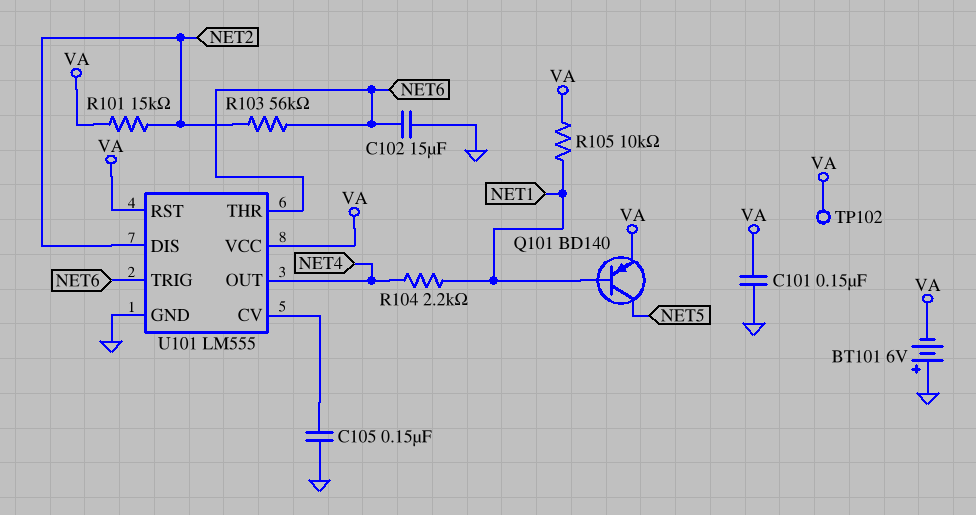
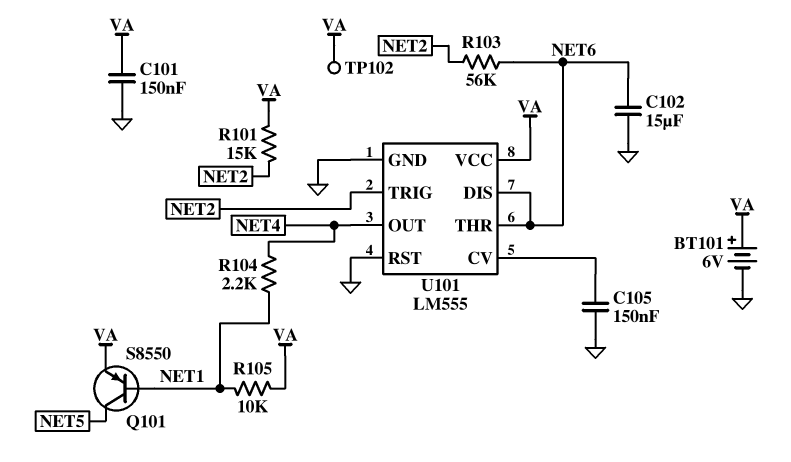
BT101: 6V (plus GND, minus VA) -> 6V (plus VA, minus GND)
Q101: PNP BD140 (B NET1, C NET5, E VA) -> PNP S8550 (B NET1, C NET5, E VA)
U101 pin DIS: NET2 -> NET6
U101 pin RST: VA -> GND
U101 pin TRIG: NET6 -> NET2

